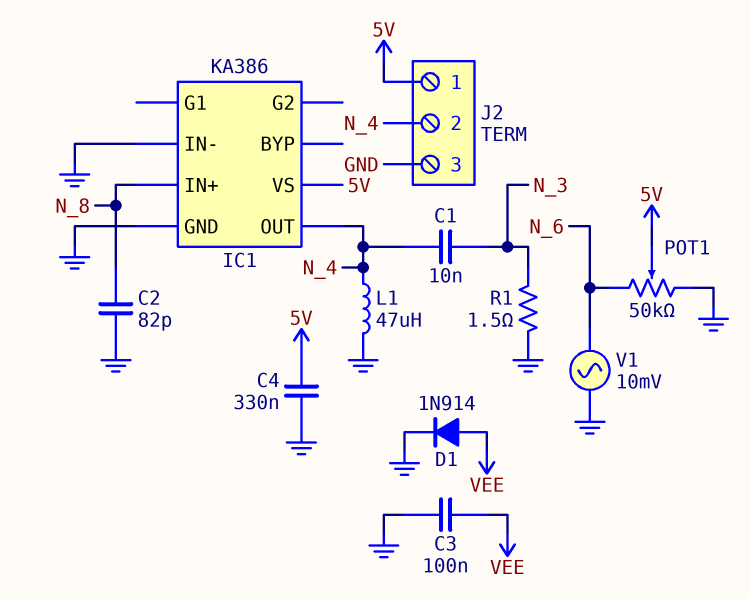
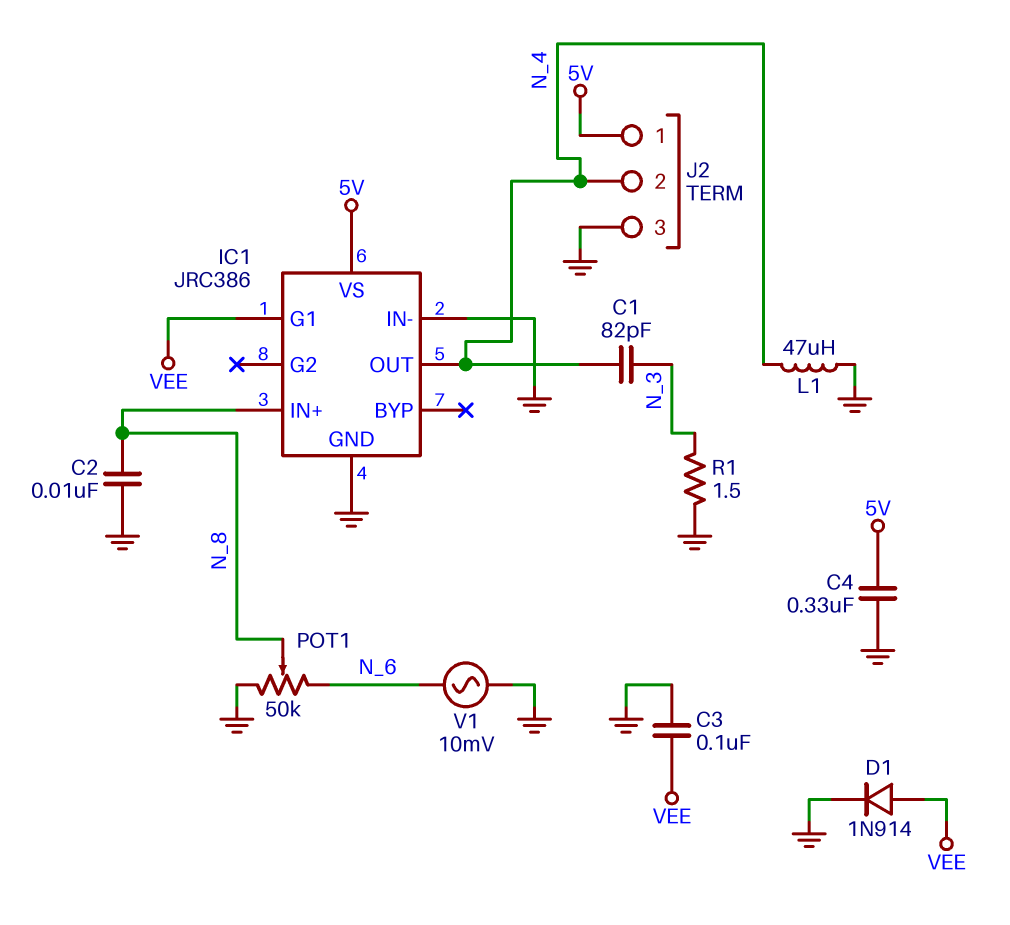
C1: 10nF (N_3, N_4) -> 82pF (N_3, N_4)
C2: 82pF (GND, N_8) -> 10nF (GND, N_8)
IC1: KA386 -> JRC386
IC1 pin G1: none -> VEE
POT1: 50k (GND, N_6, wiper 5V) -> 50k (GND, N_6, wiper N_8)

